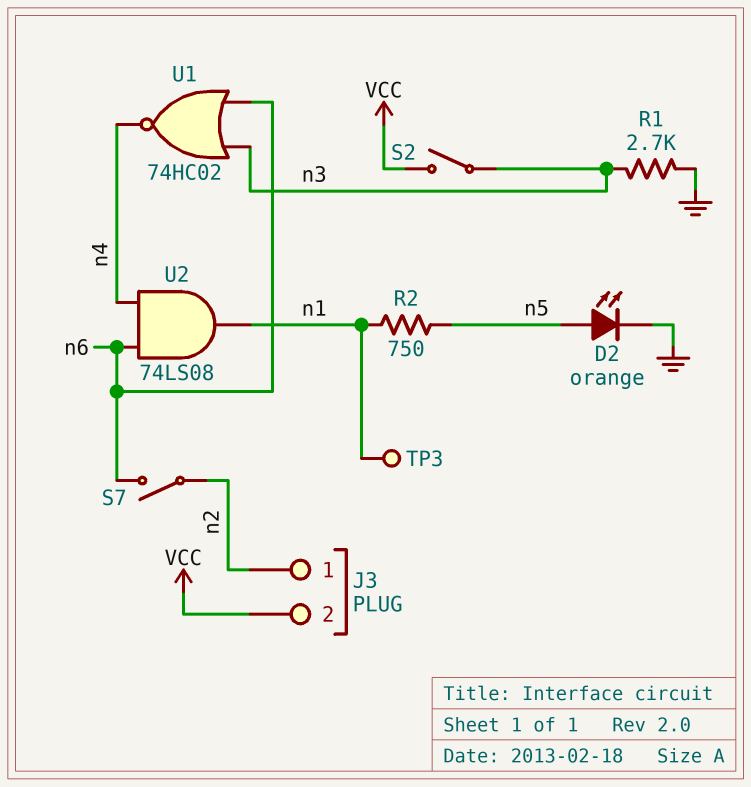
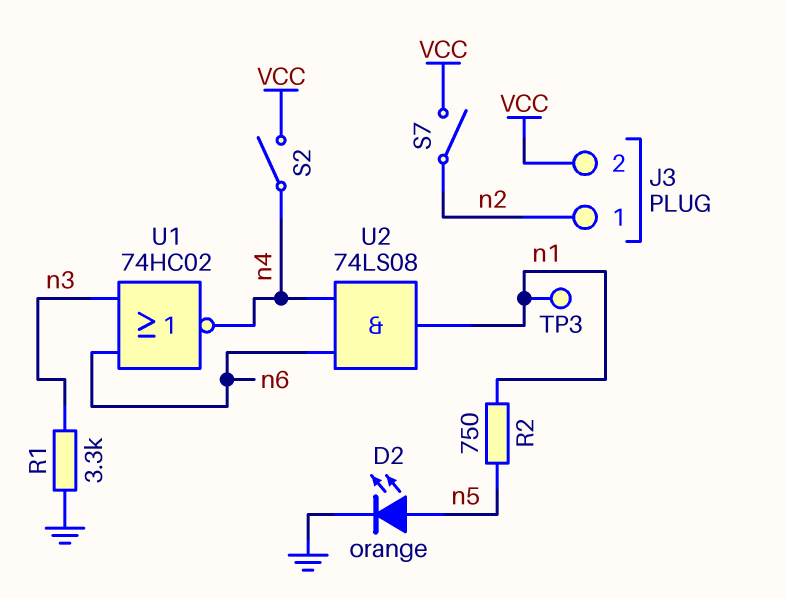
R1: 2.7k (GND, n3) -> 3.3k (GND, n3)
S2: switch (VCC, n3) -> switch (VCC, n4)
S7: switch (n2, n6) -> switch (VCC, n2)

